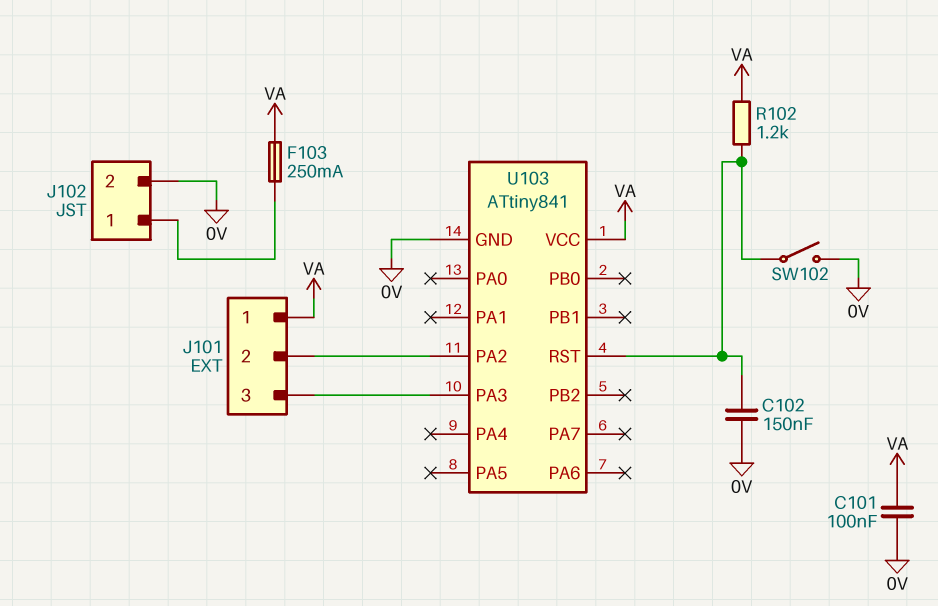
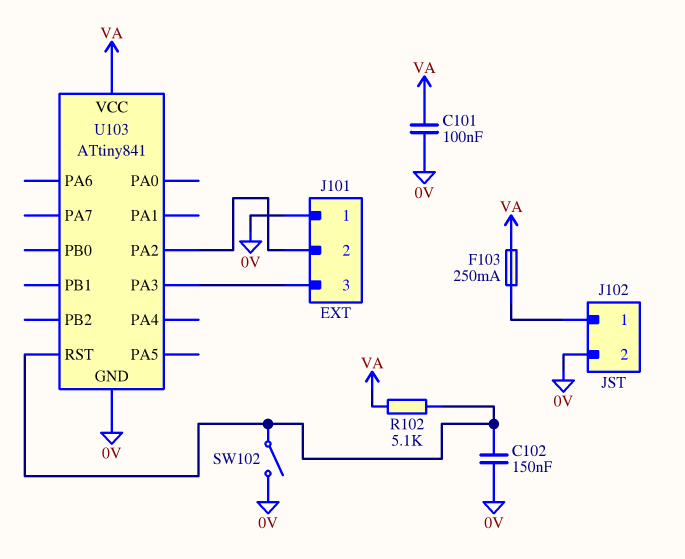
J101 pin 1: VA -> 0V
R102: 1.2k (U103/RST, VA) -> 5.1k (U103/RST, VA)

